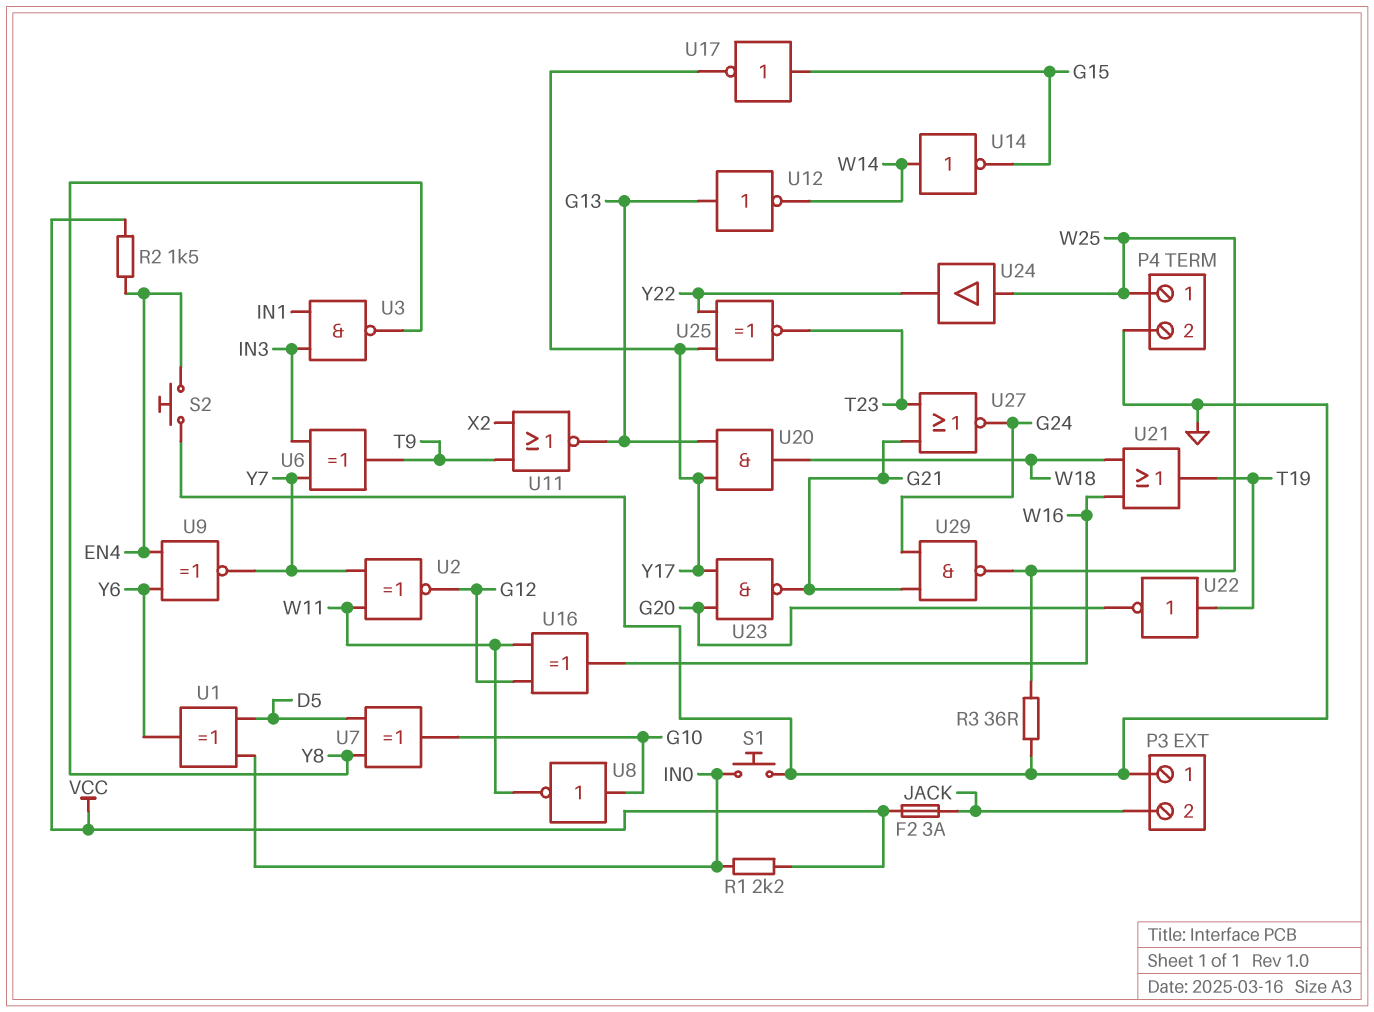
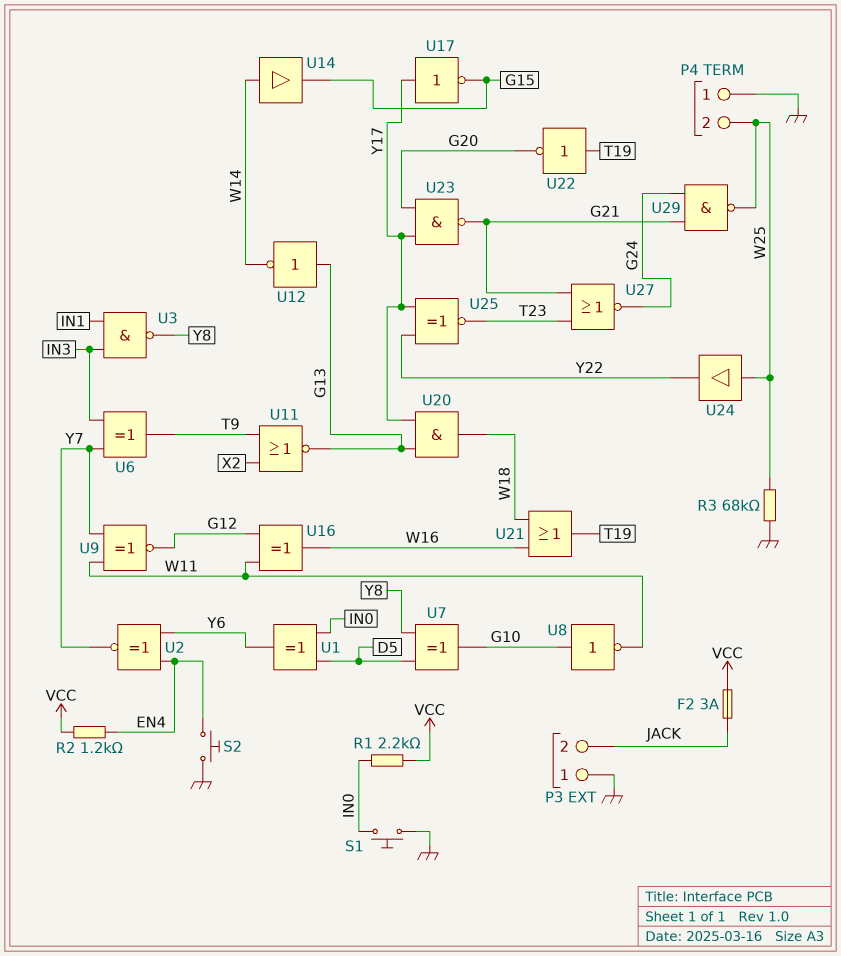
P4 pin 1: W25 -> GND
P4 pin 2: GND -> W25
R2: 1.5k (EN4, VCC) -> 1.2k (EN4, VCC)
R3: 36 (GND, W25) -> 68k (GND, W25)
U2: XNOR (in W11, in Y7, out G12) -> XNOR (in EN4, in Y6, out Y7)
U9: XNOR (in EN4, in Y6, out Y7) -> XNOR (in W11, in Y7, out G12)
U14: NOT (in W14, out G15) -> buffer (in W14, out G15)
U17: NOT (in G15, out Y17) -> NOT (in Y17, out G15)

